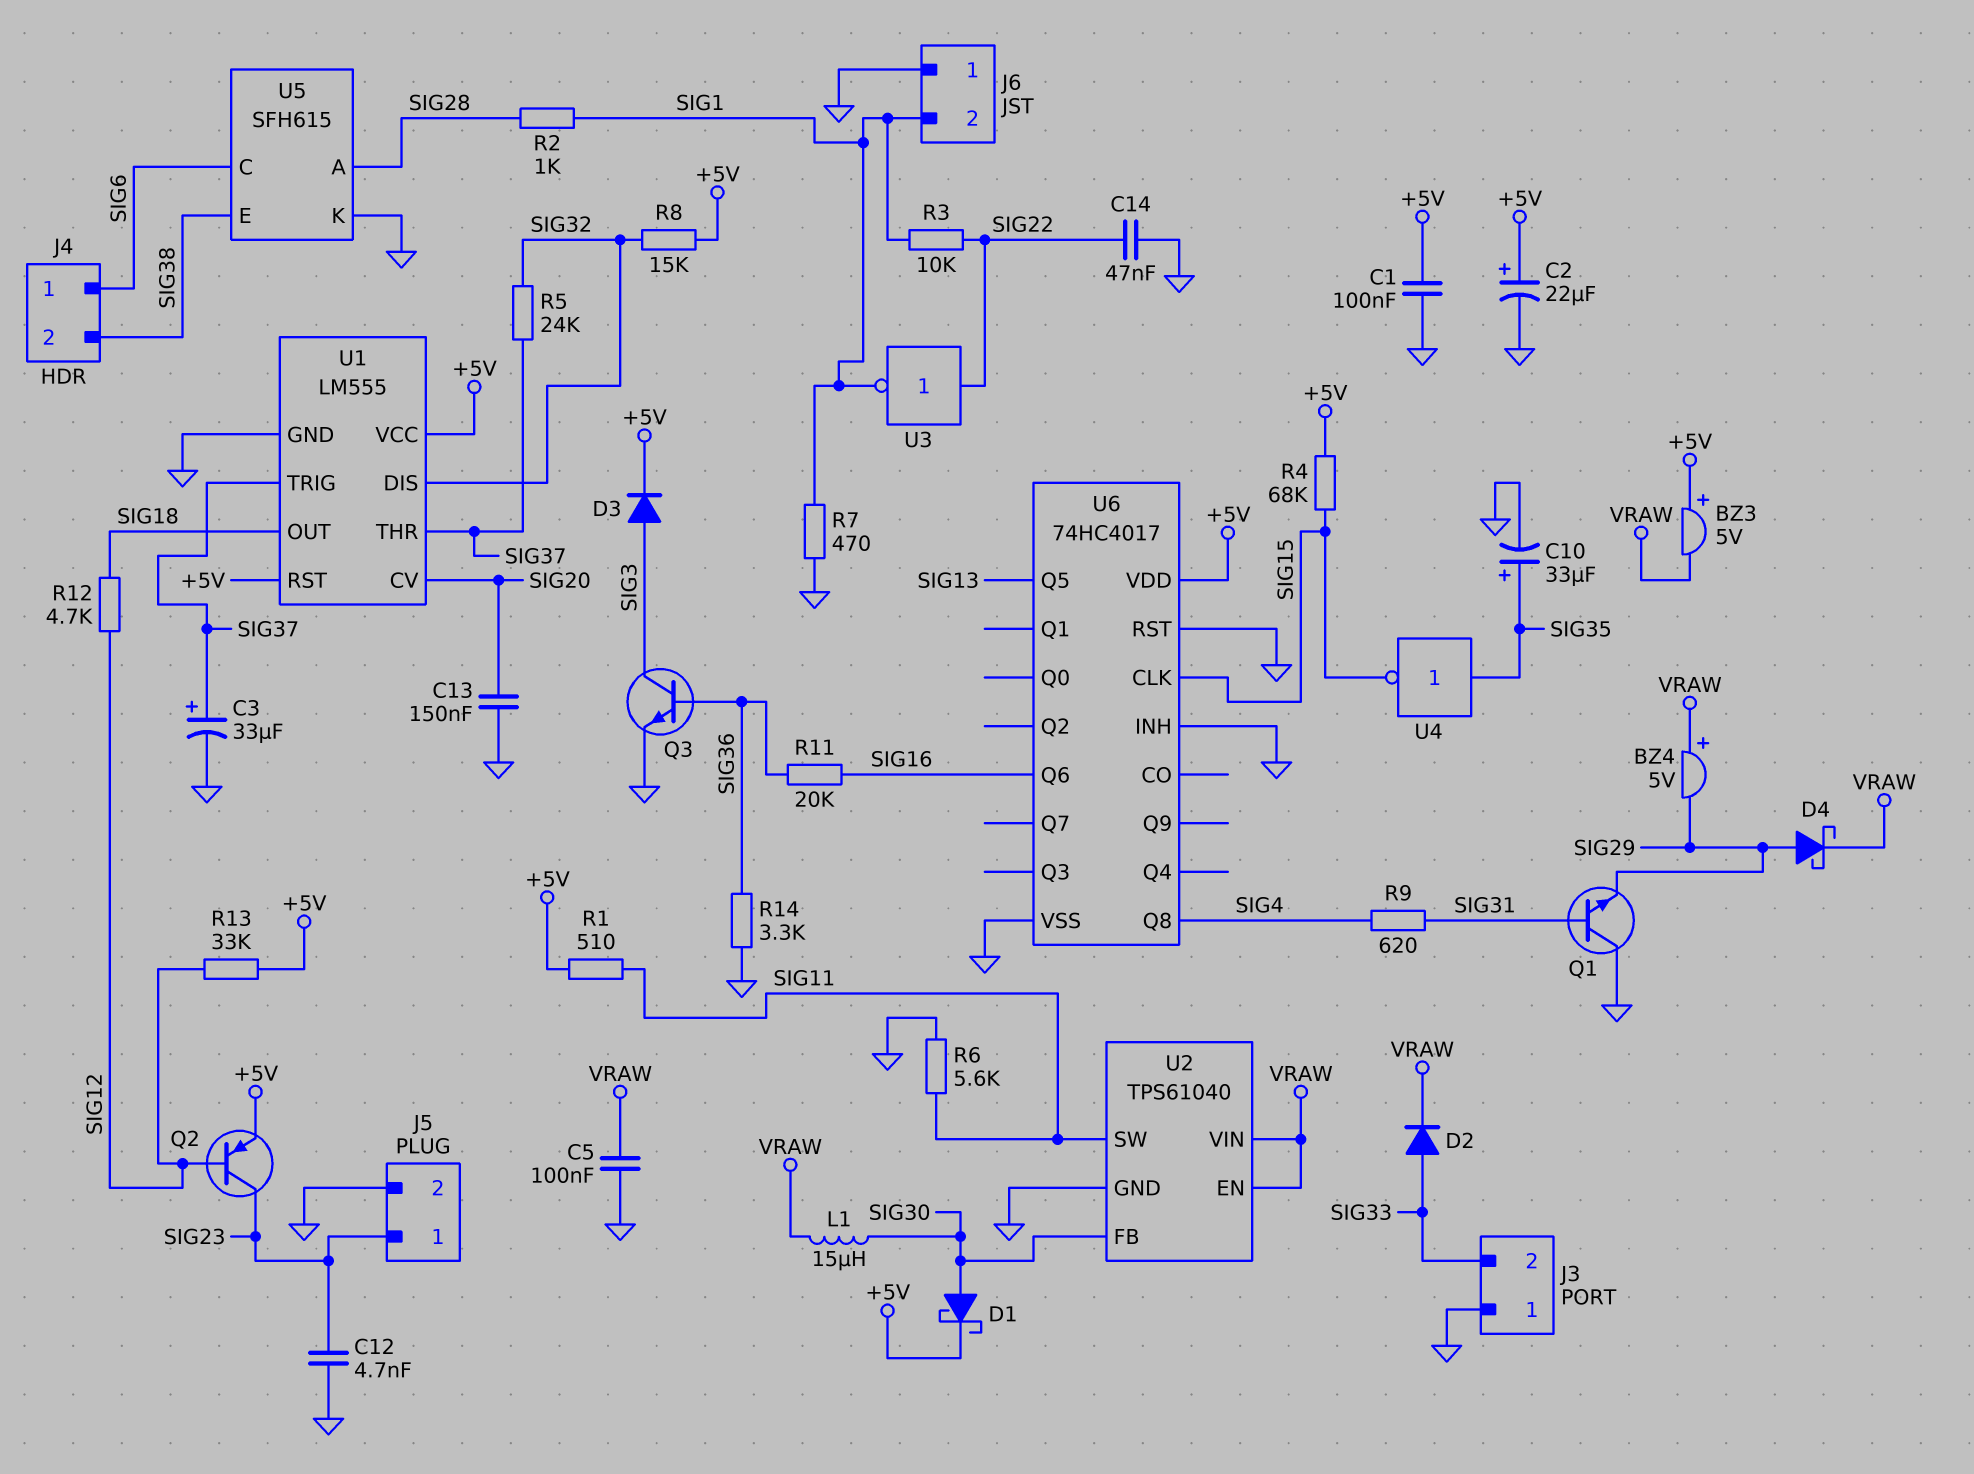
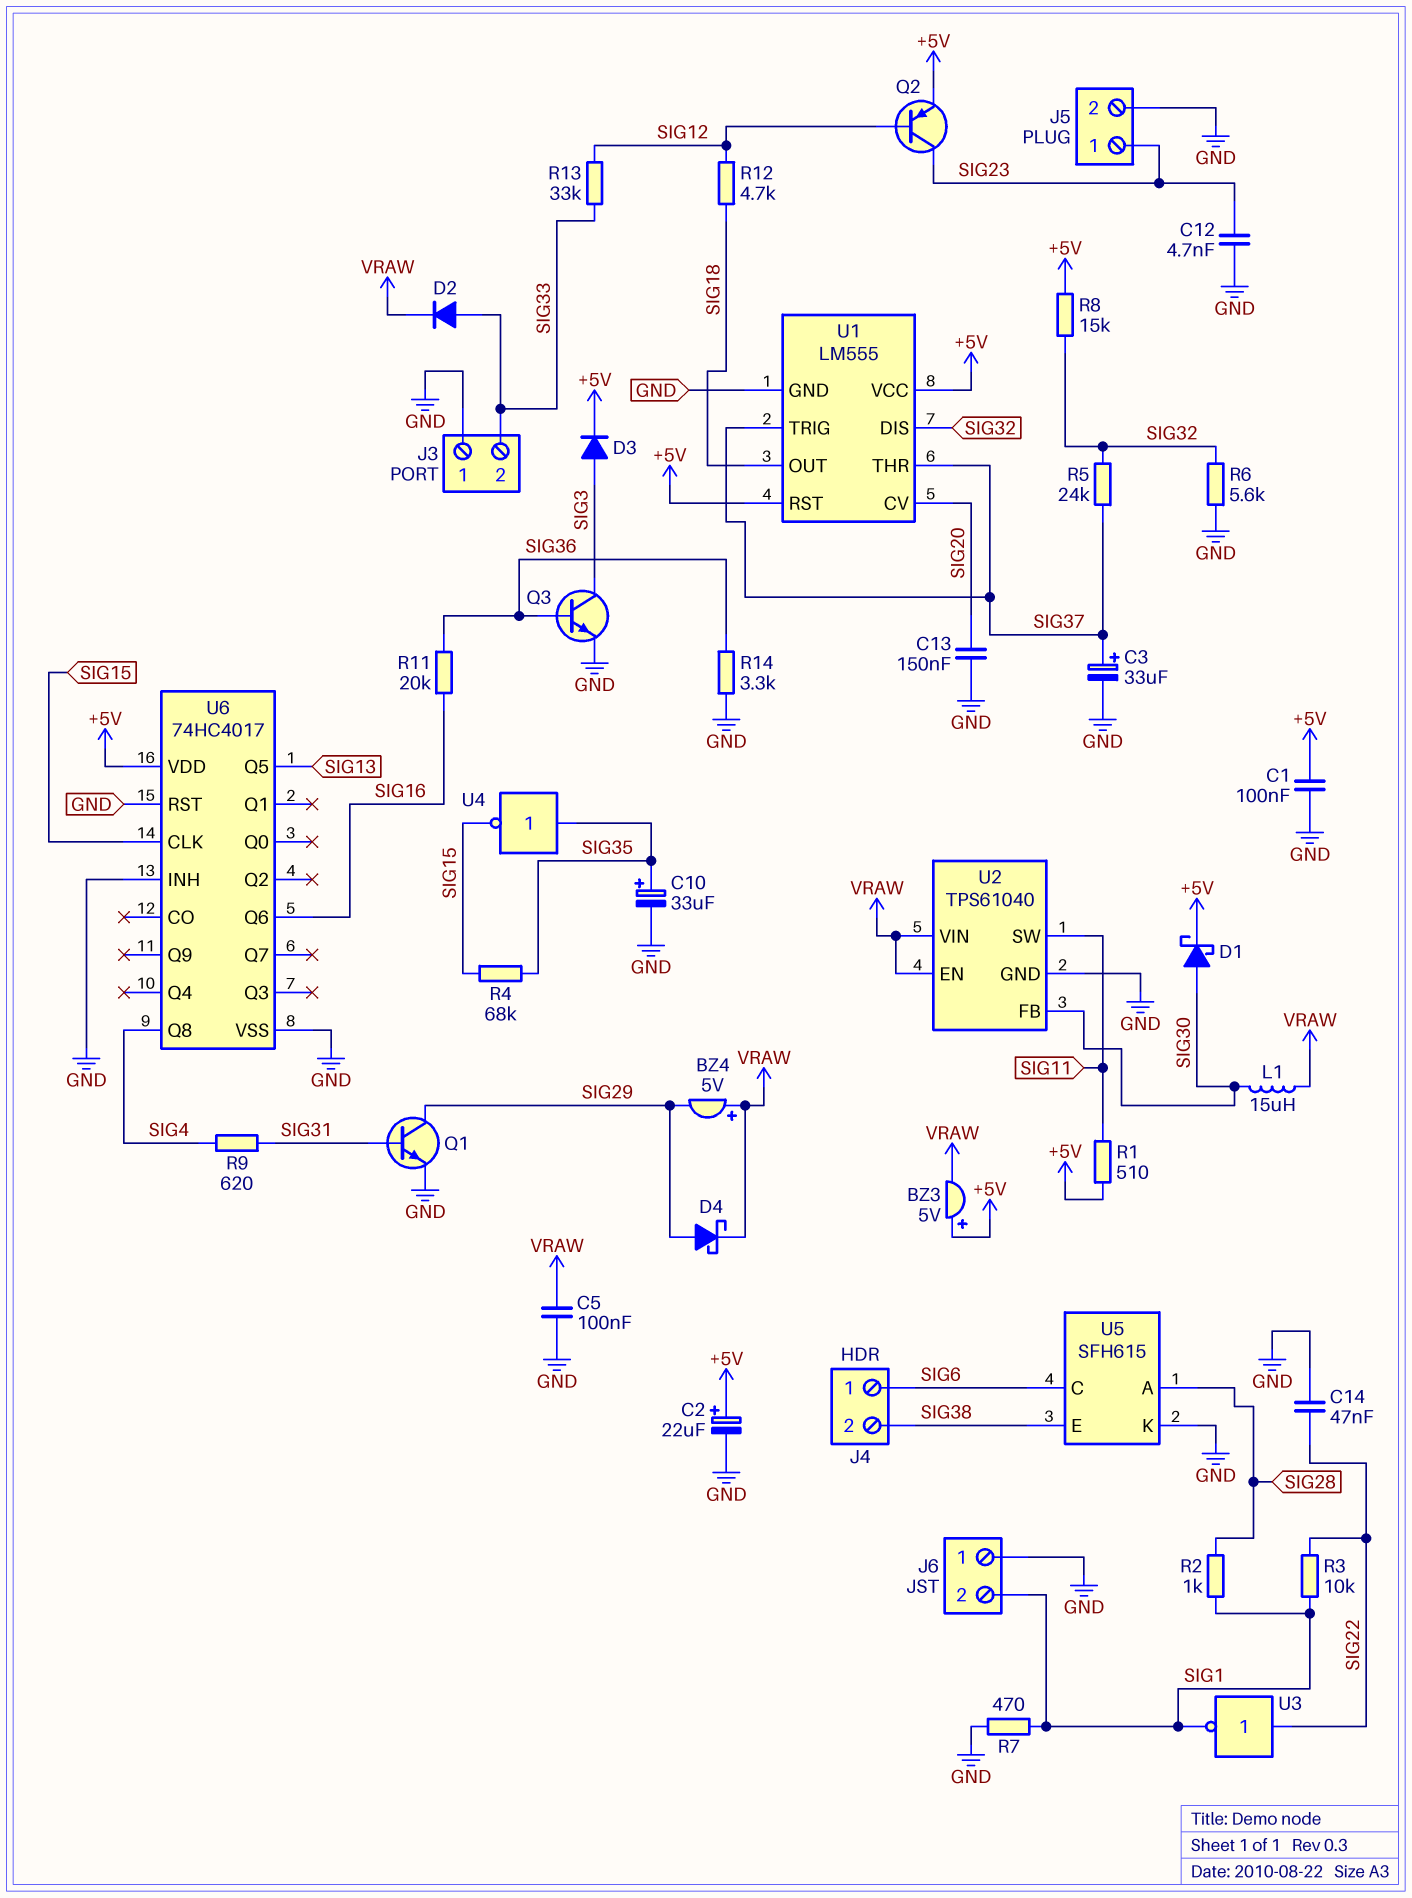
Q1: NPN (B SIG31, C GND, E SIG29) -> NPN (B SIG31, C SIG29, E GND)
R4: 68k (+5V, SIG15) -> 68k (SIG15, SIG35)
R6: 5.6k (GND, SIG11) -> 5.6k (GND, SIG32)
R13: 33k (+5V, SIG12) -> 33k (SIG12, SIG33)

